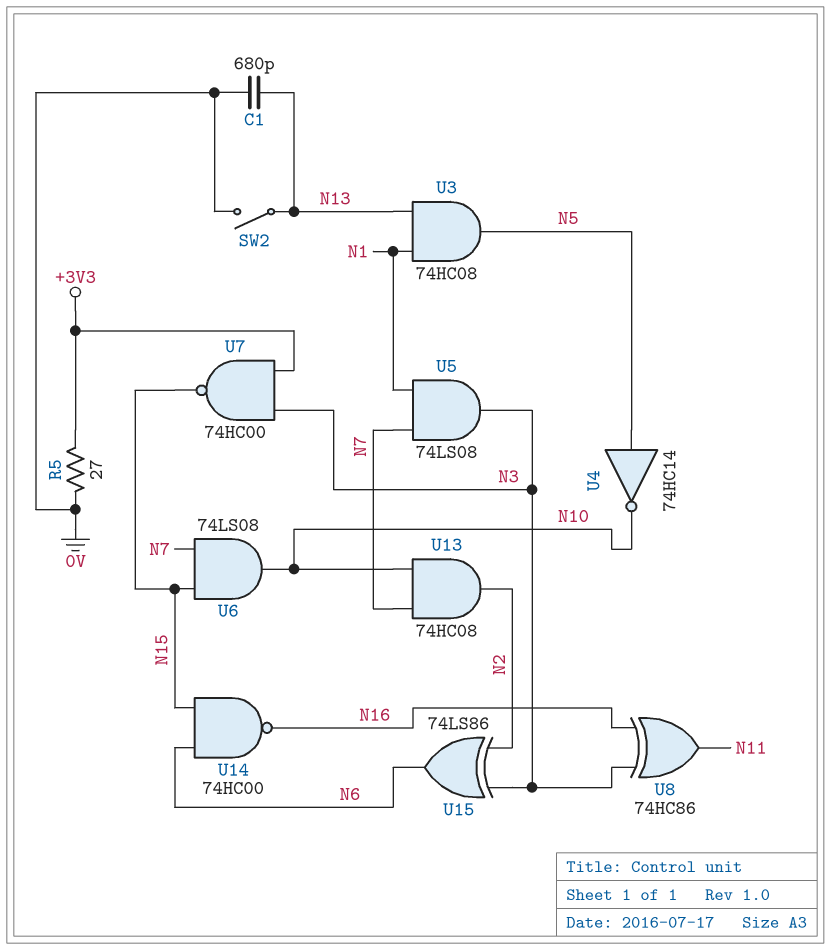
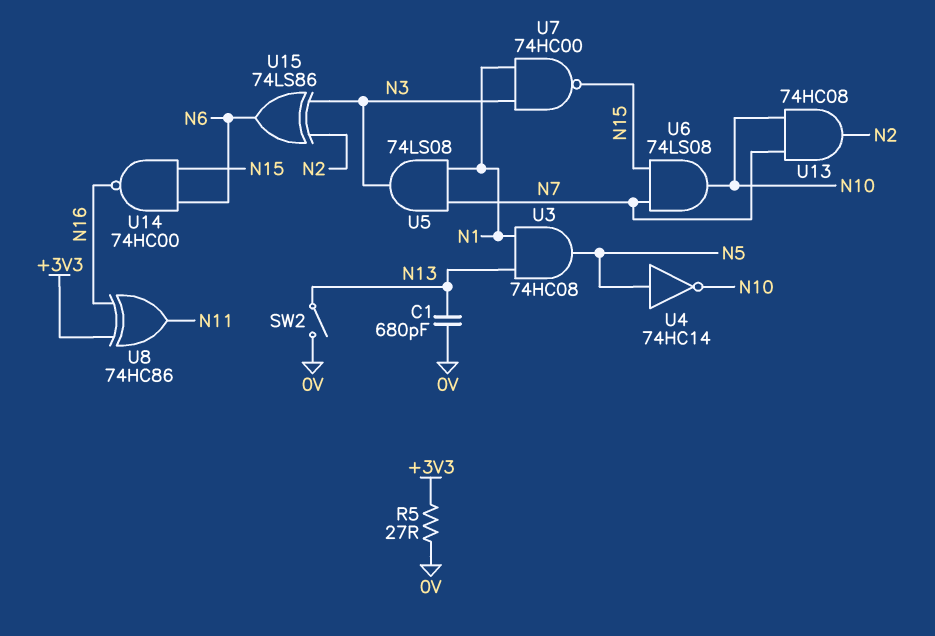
U7: NAND 74HC00 (in +3V3, in N3, out N15) -> NAND 74HC00 (in N1, in N3, out N15)
U8: XOR 74HC86 (in N3, in N16, out N11) -> XOR 74HC86 (in +3V3, in N16, out N11)

